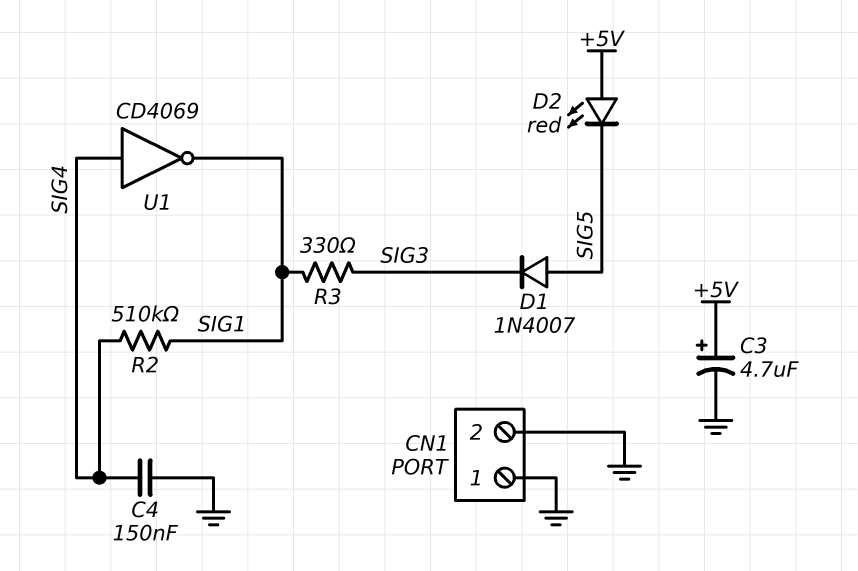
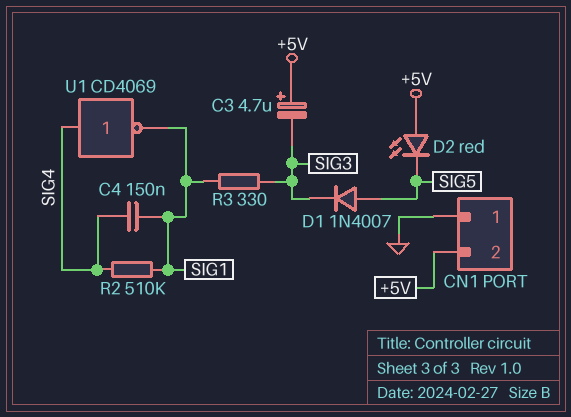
C3: 4.7uF (plus +5V, minus GND) -> 4.7uF (plus +5V, minus SIG3)
C4: 150nF (GND, SIG4) -> 150nF (SIG1, SIG4)
CN1 pin 2: GND -> +5V

